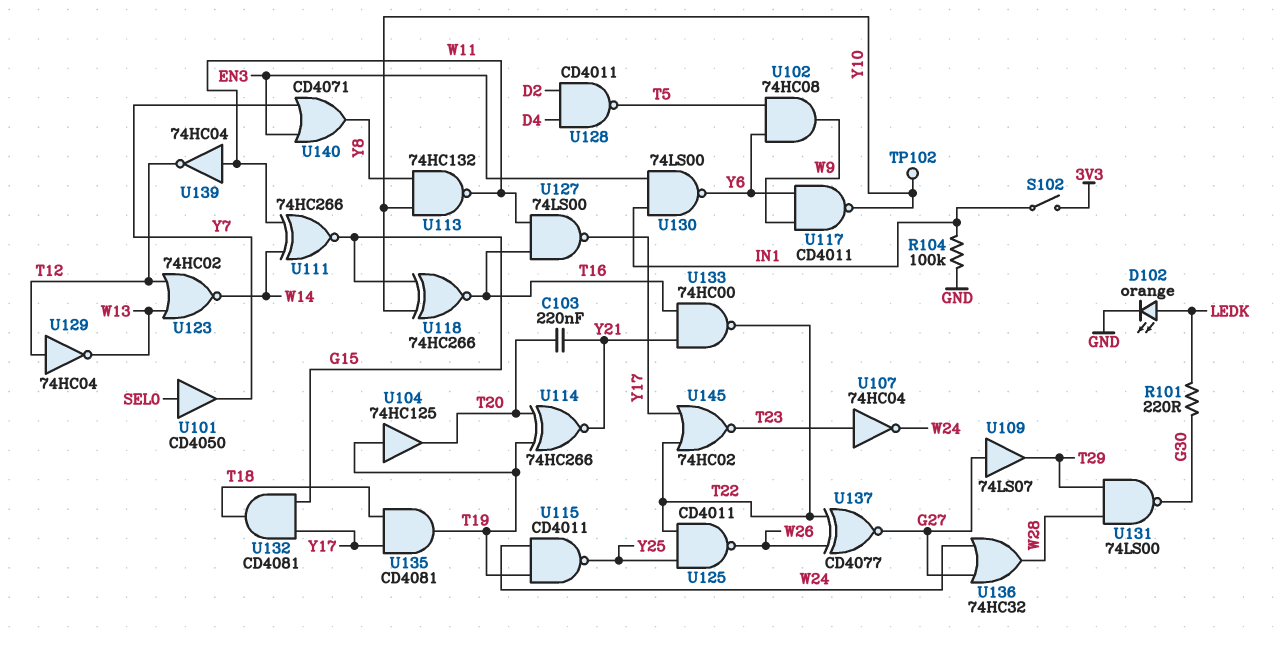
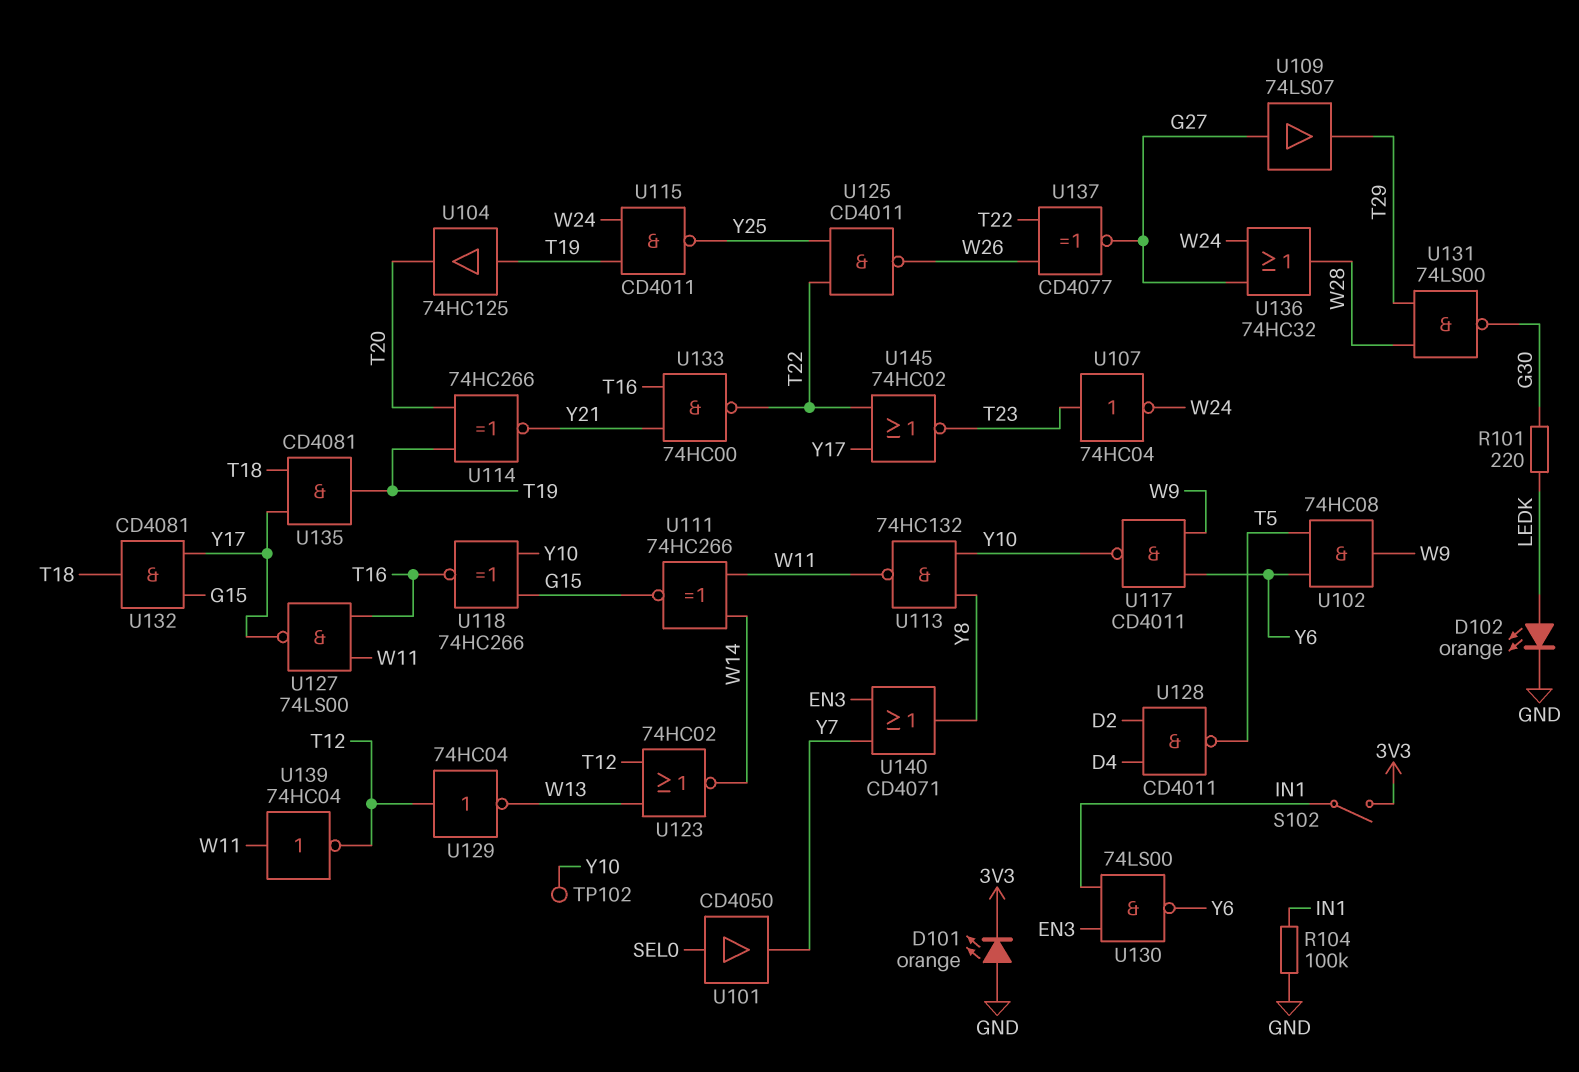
C103: 220nF (T20, Y21) -> none
D101: none -> LED orange (A GND, K 3V3)

